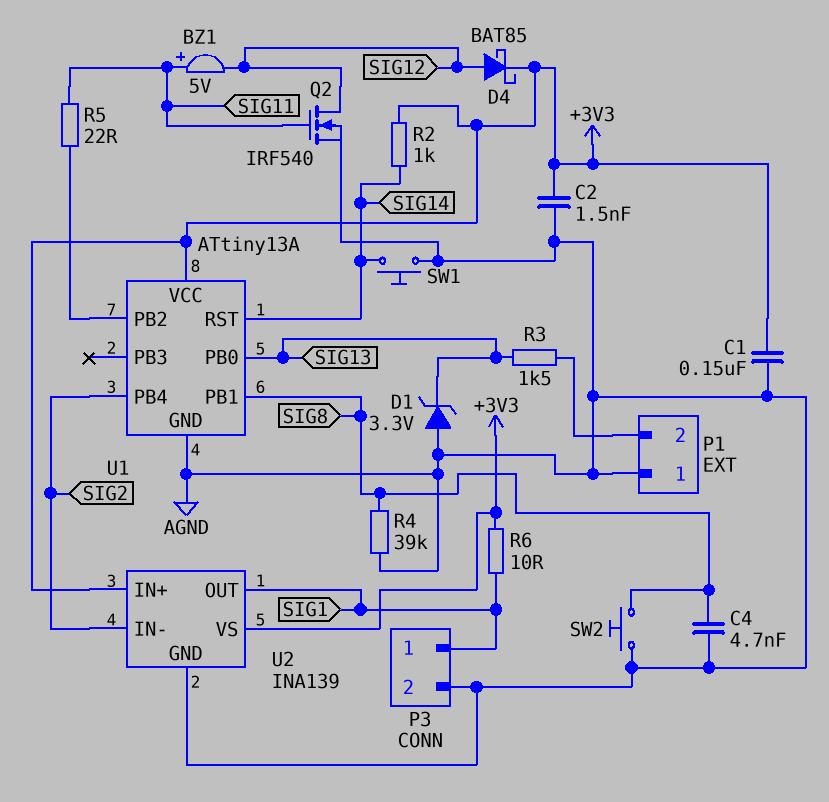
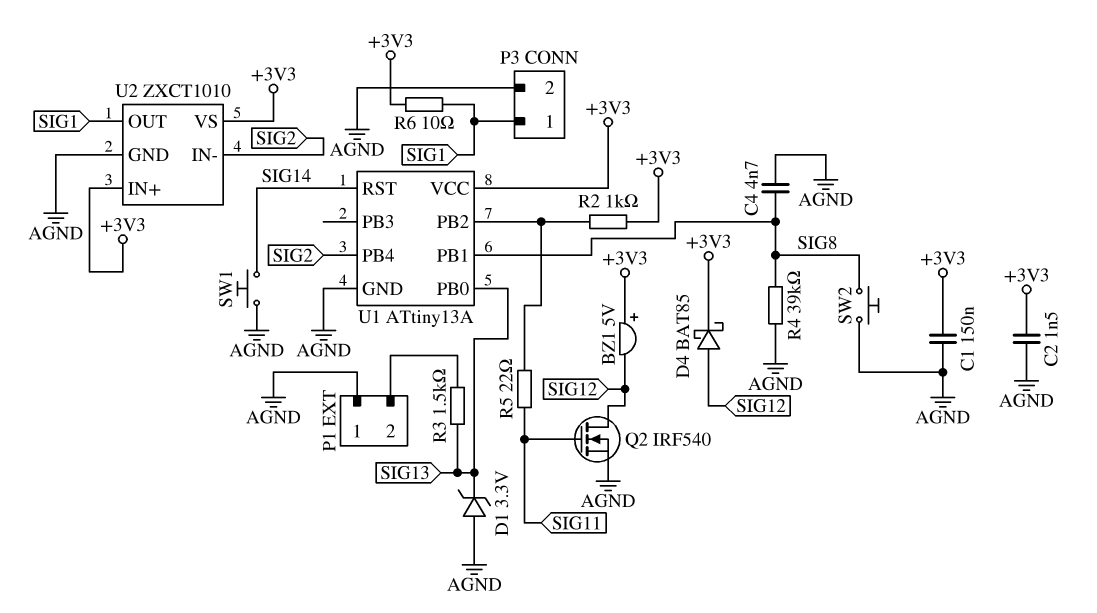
BZ1: buzzer 5V (plus SIG11, minus SIG12) -> buzzer 5V (plus +3V3, minus SIG12)
R2: 1k (+3V3, SIG14) -> 1k (+3V3, U1/PB2)
U2: INA139 -> ZXCT1010

